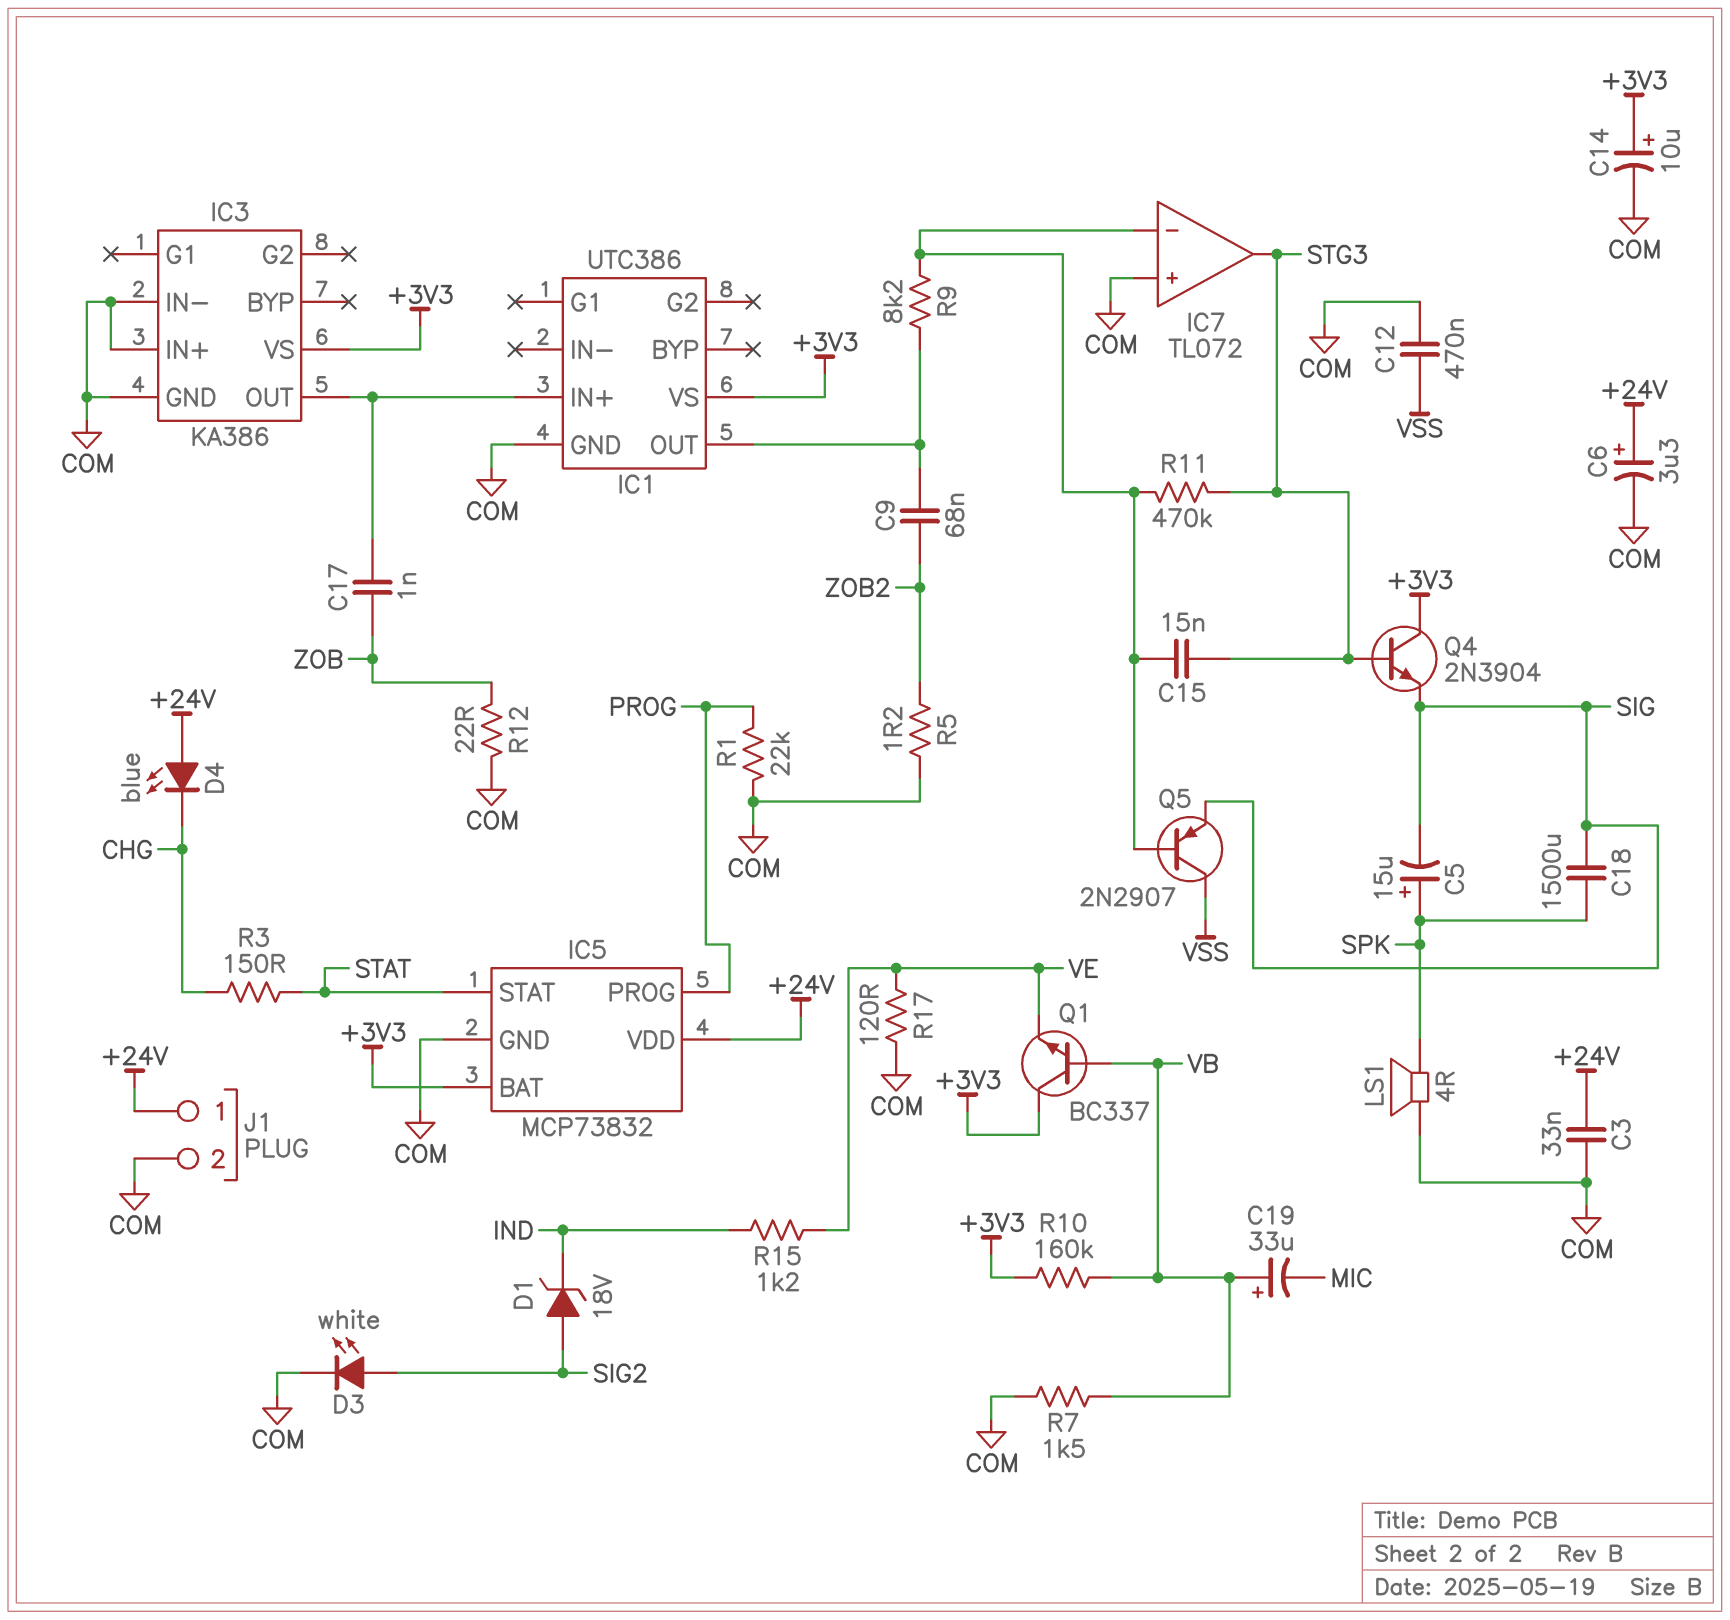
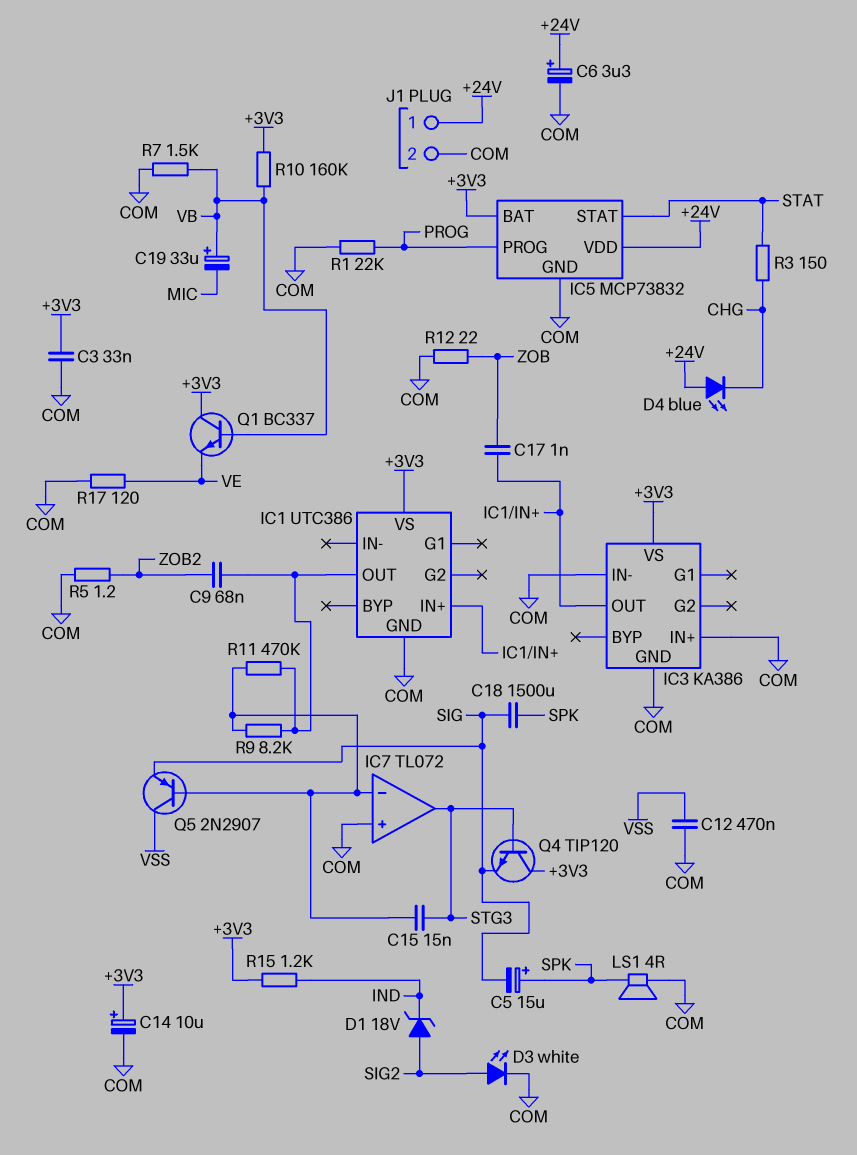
C3: 33nF (+24V, COM) -> 33nF (+3V3, COM)
Q4: NPN 2N3904 (B STG3, C +3V3, E SIG) -> NPN TIP120 (B STG3, C +3V3, E SIG)
R11: 470k (IC7/in-, STG3) -> 470k (IC1/OUT, IC7/in-)
R15: 1.2k (IND, VE) -> 1.2k (+3V3, IND)

